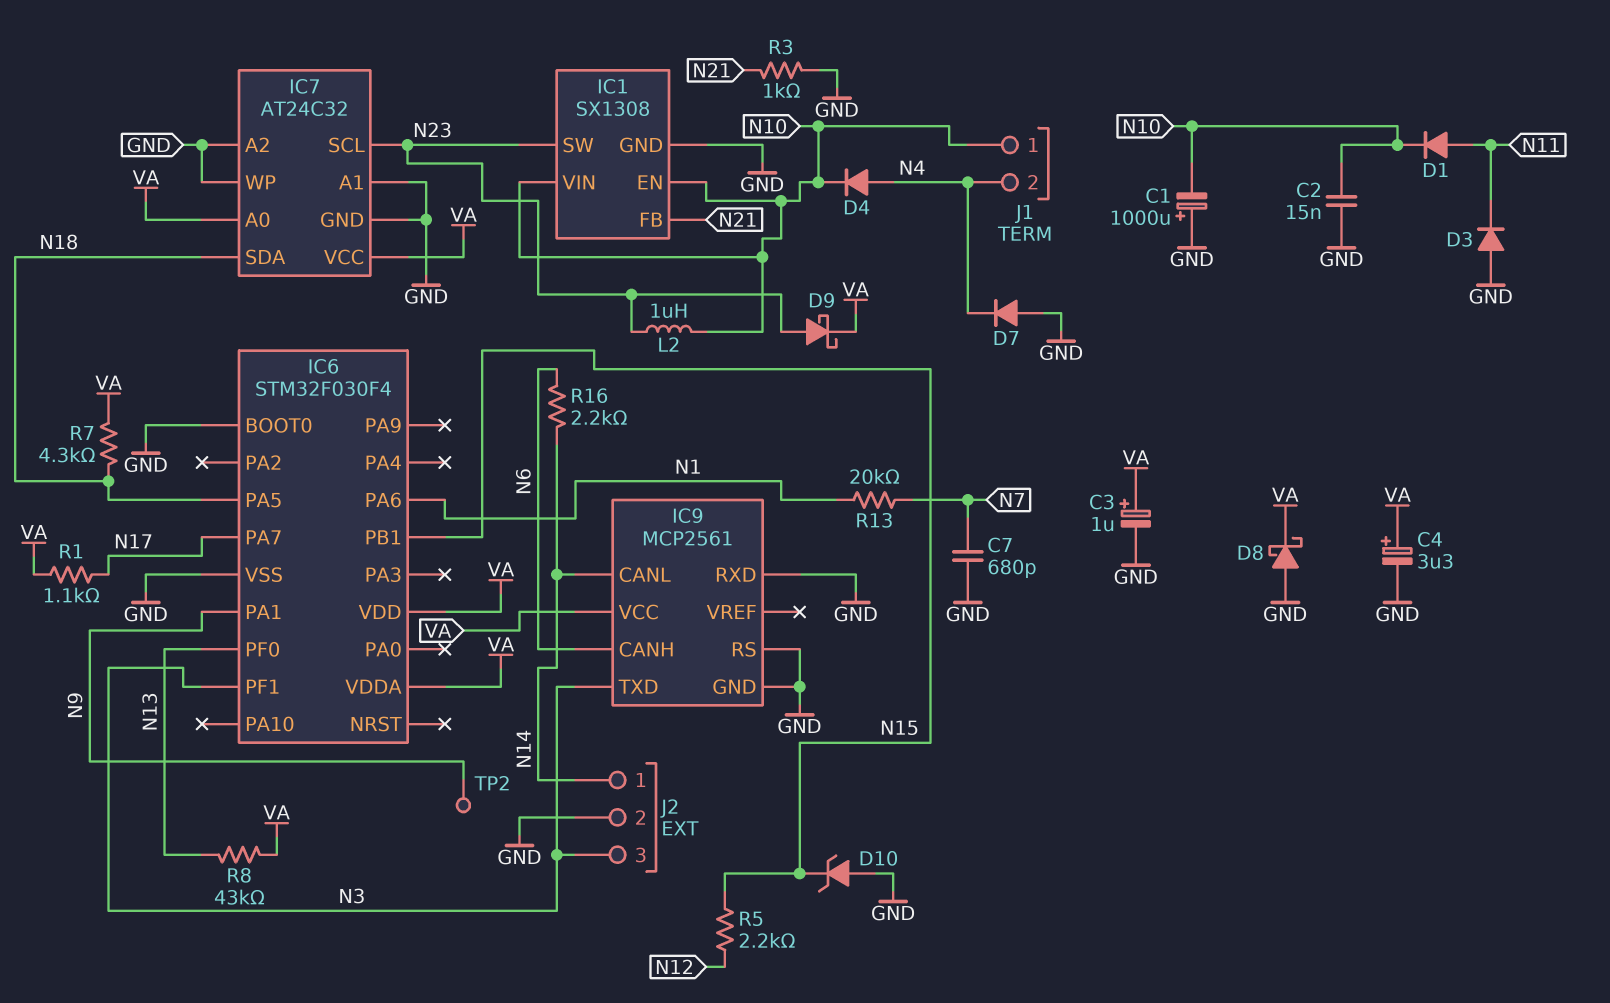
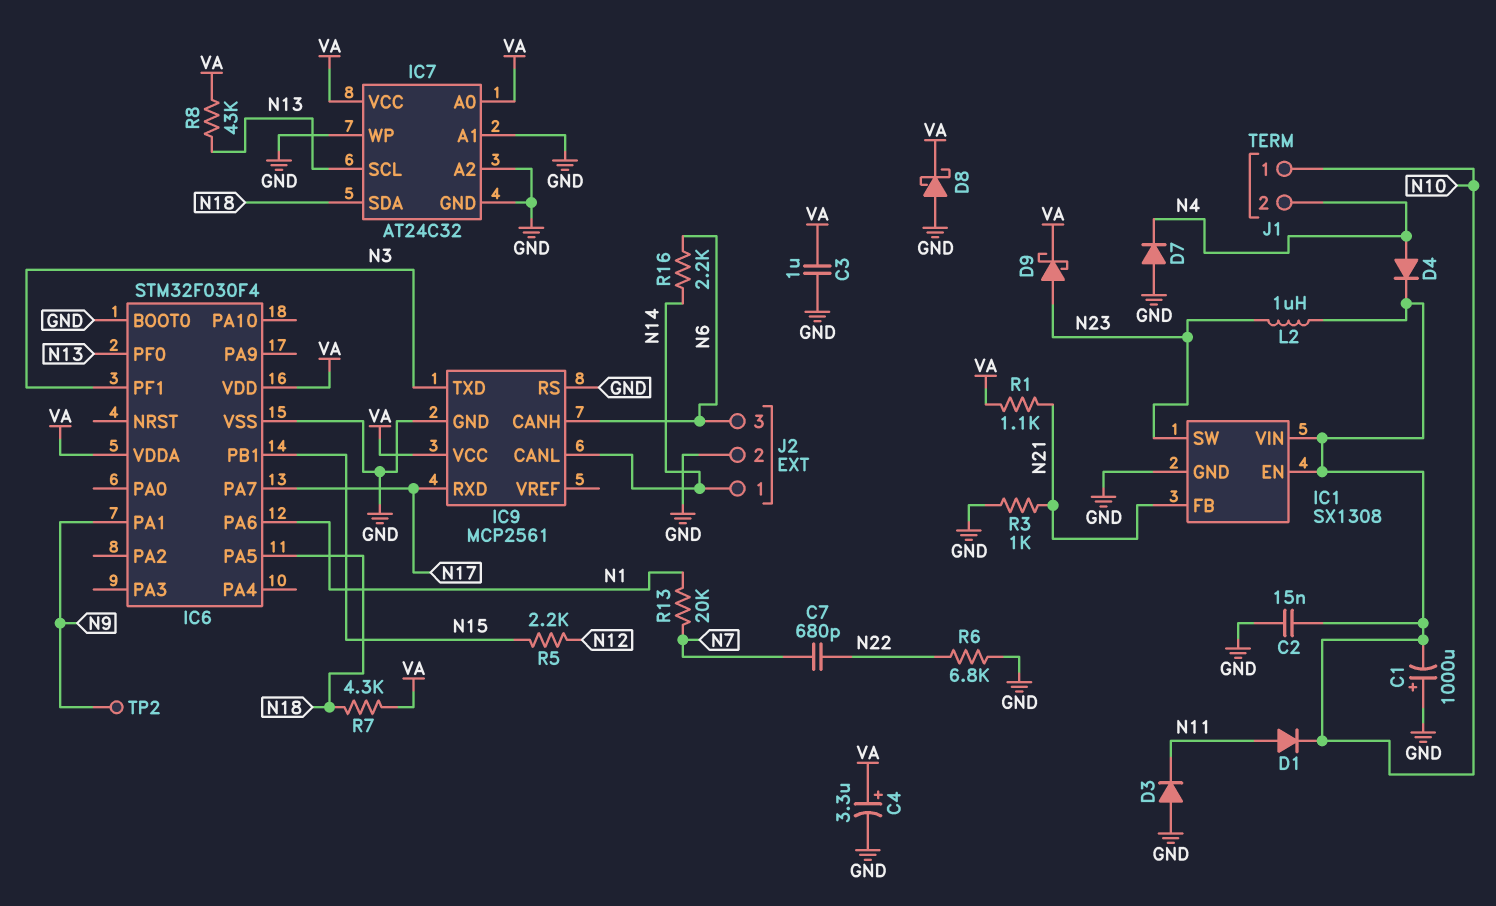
C3: 1uF (plus VA, minus GND) -> 1uF (GND, VA)
C7: 680pF (GND, N7) -> 680pF (N7, N22)
D10: zener (A GND, K N15) -> none
IC7 pin SCL: N23 -> N13
IC9 pin RXD: GND -> N17
J2 pin 3: N3 -> N6
R1: 1.1k (N17, VA) -> 1.1k (N21, VA)
R6: none -> 6.8k (GND, N22)

